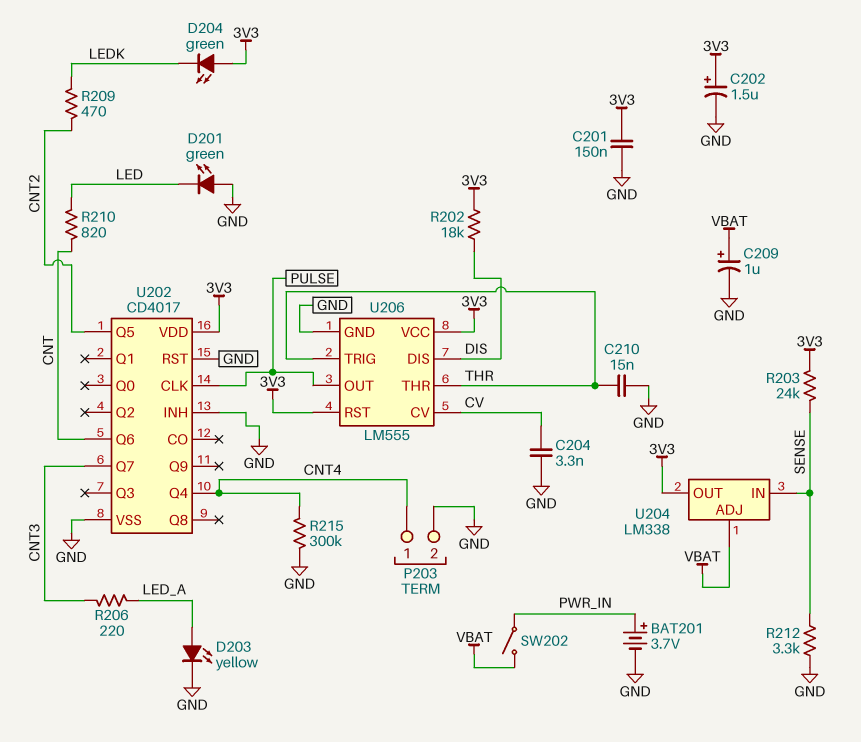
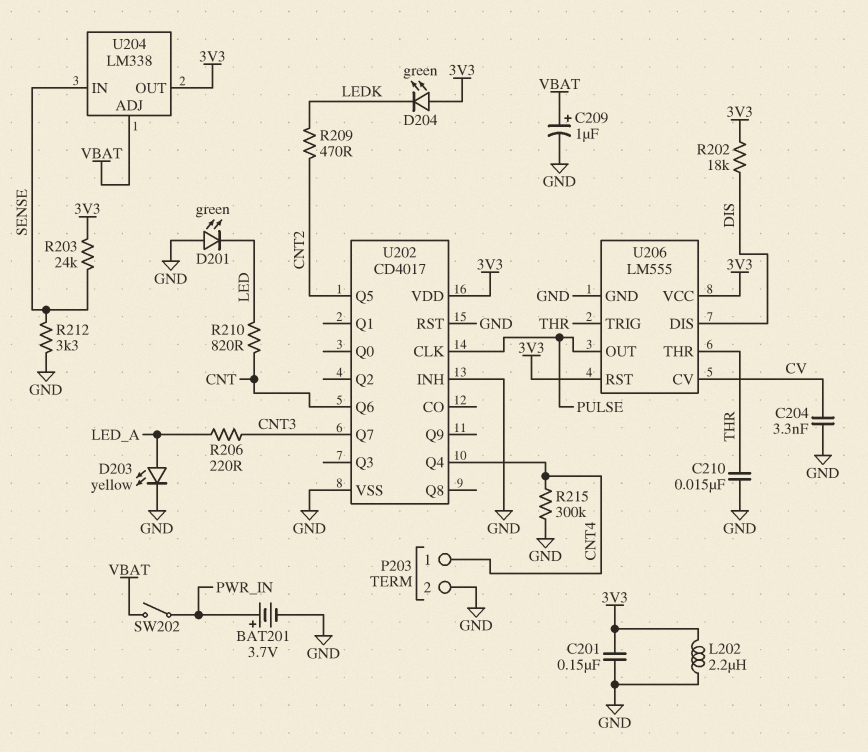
C202: 1.5uF (plus 3V3, minus GND) -> none
L202: none -> 2.2uH (3V3, GND)

